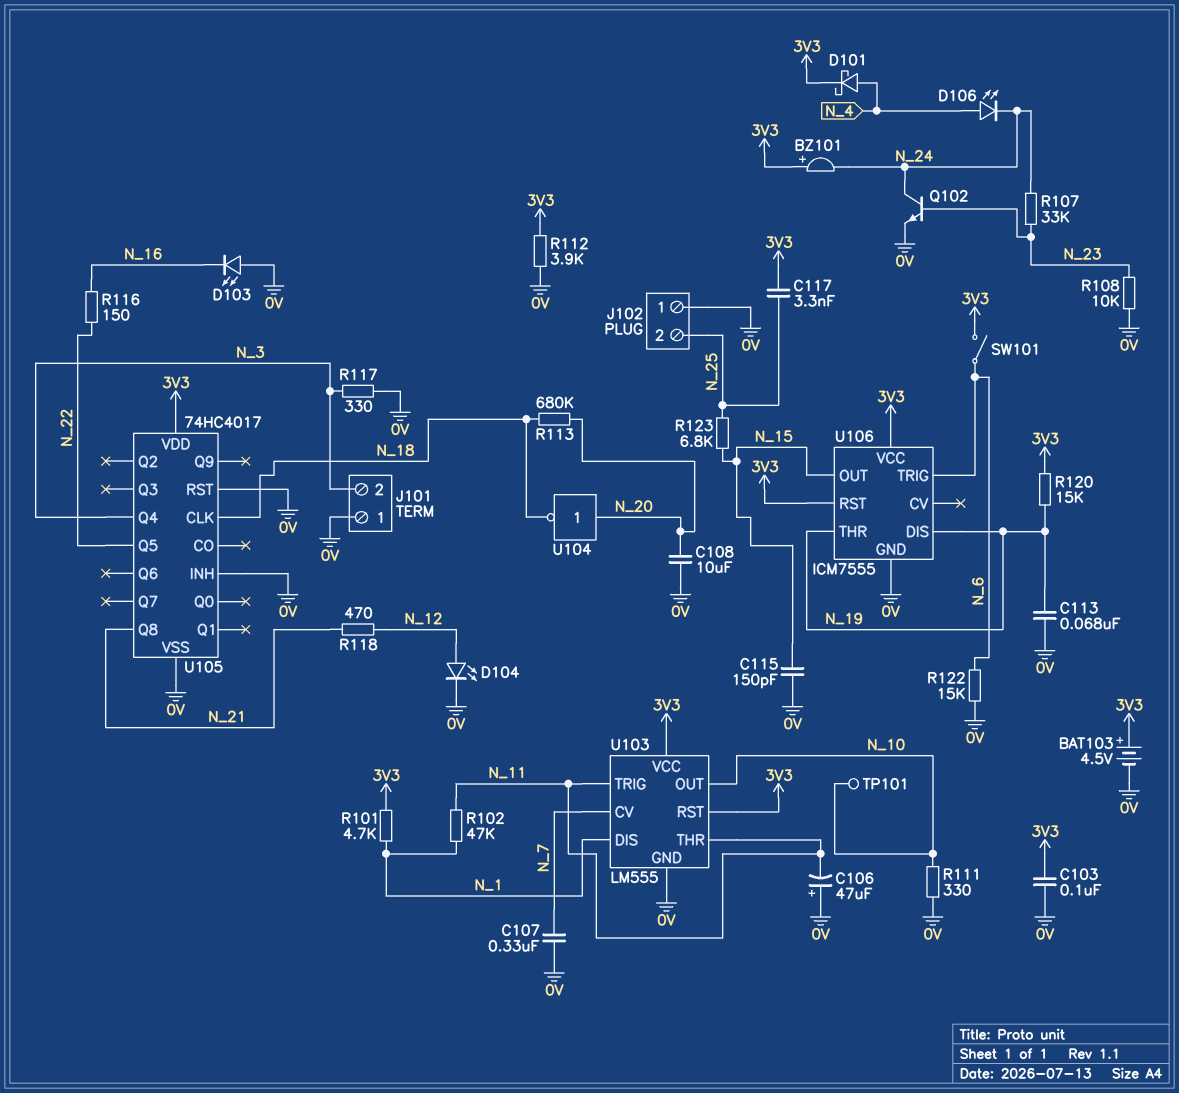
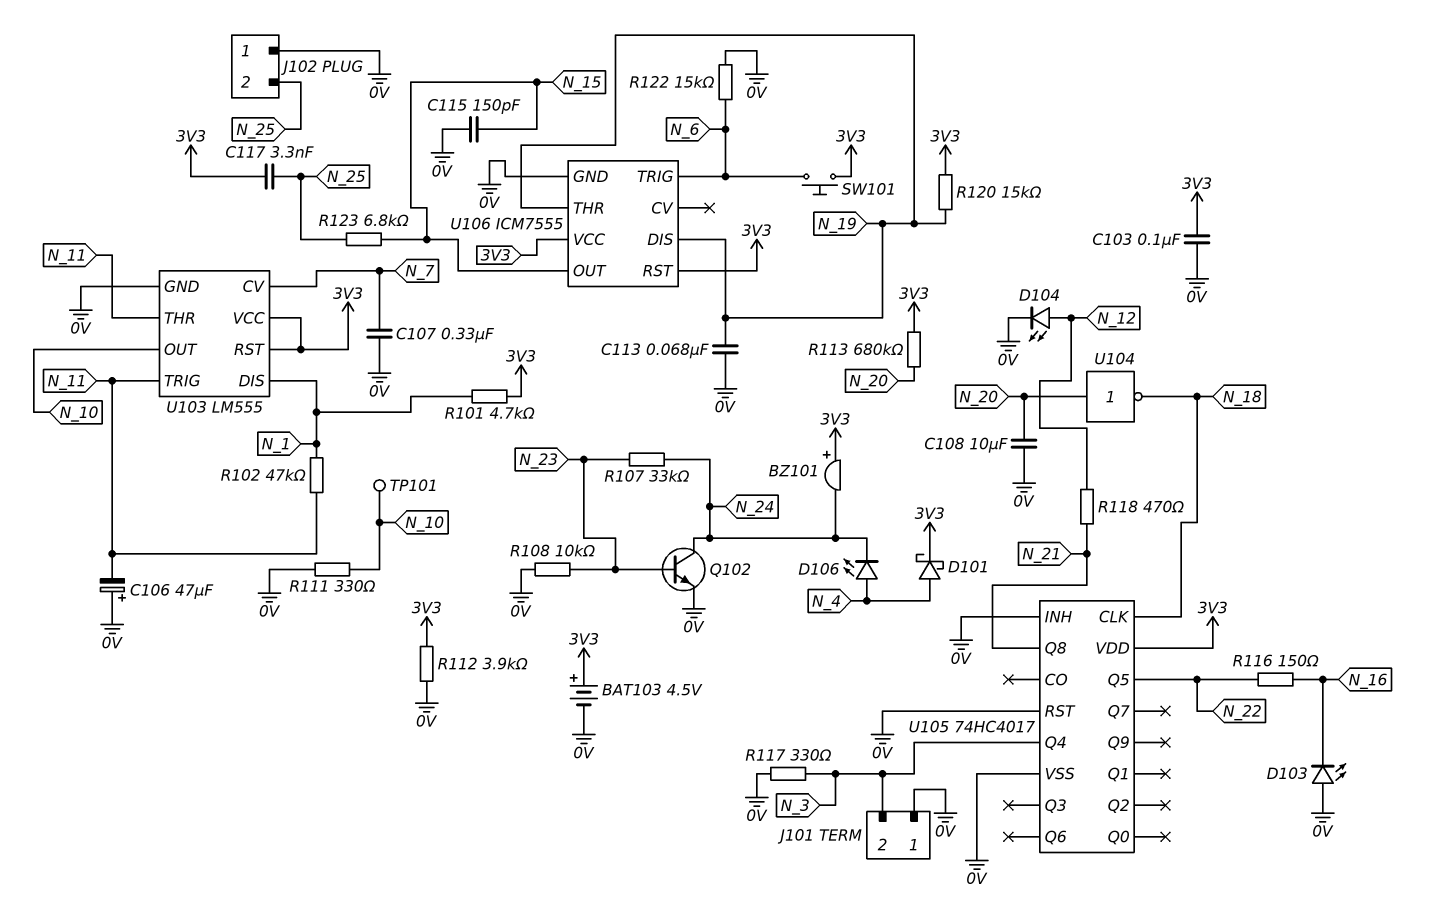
R113: 680k (N_18, N_20) -> 680k (3V3, N_20)
SW101: switch (3V3, N_6) -> button (3V3, N_6)

